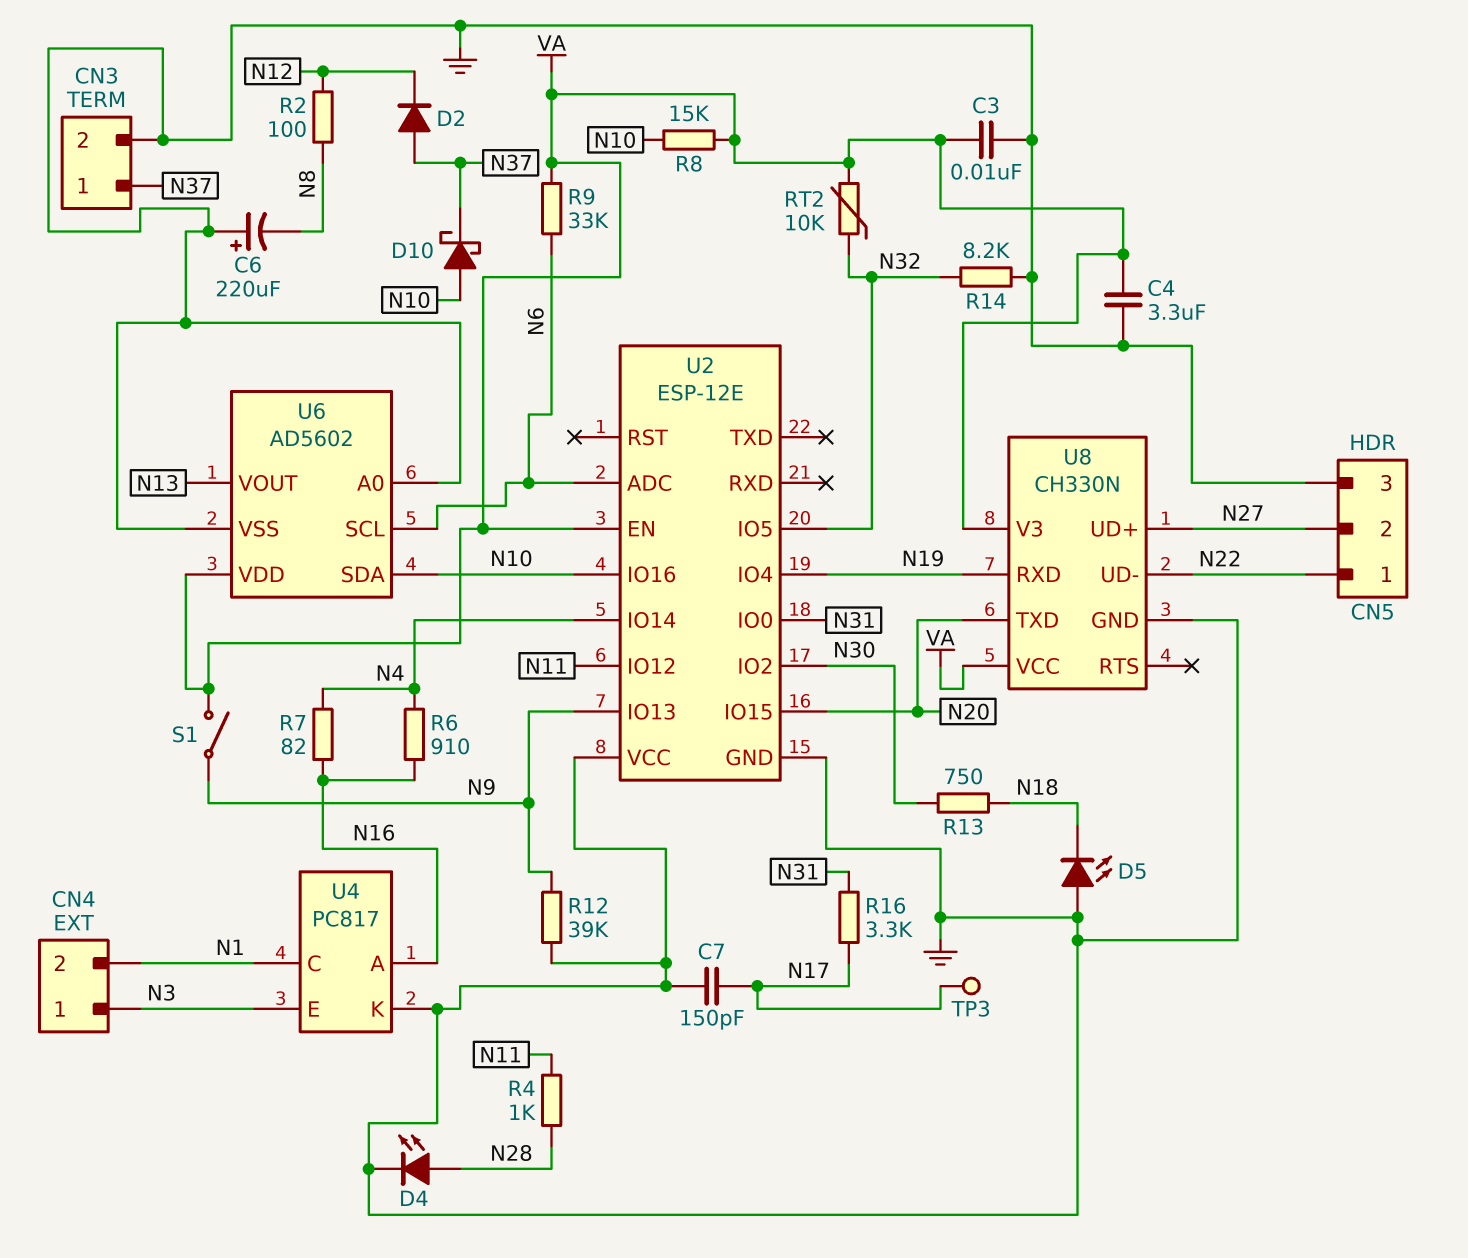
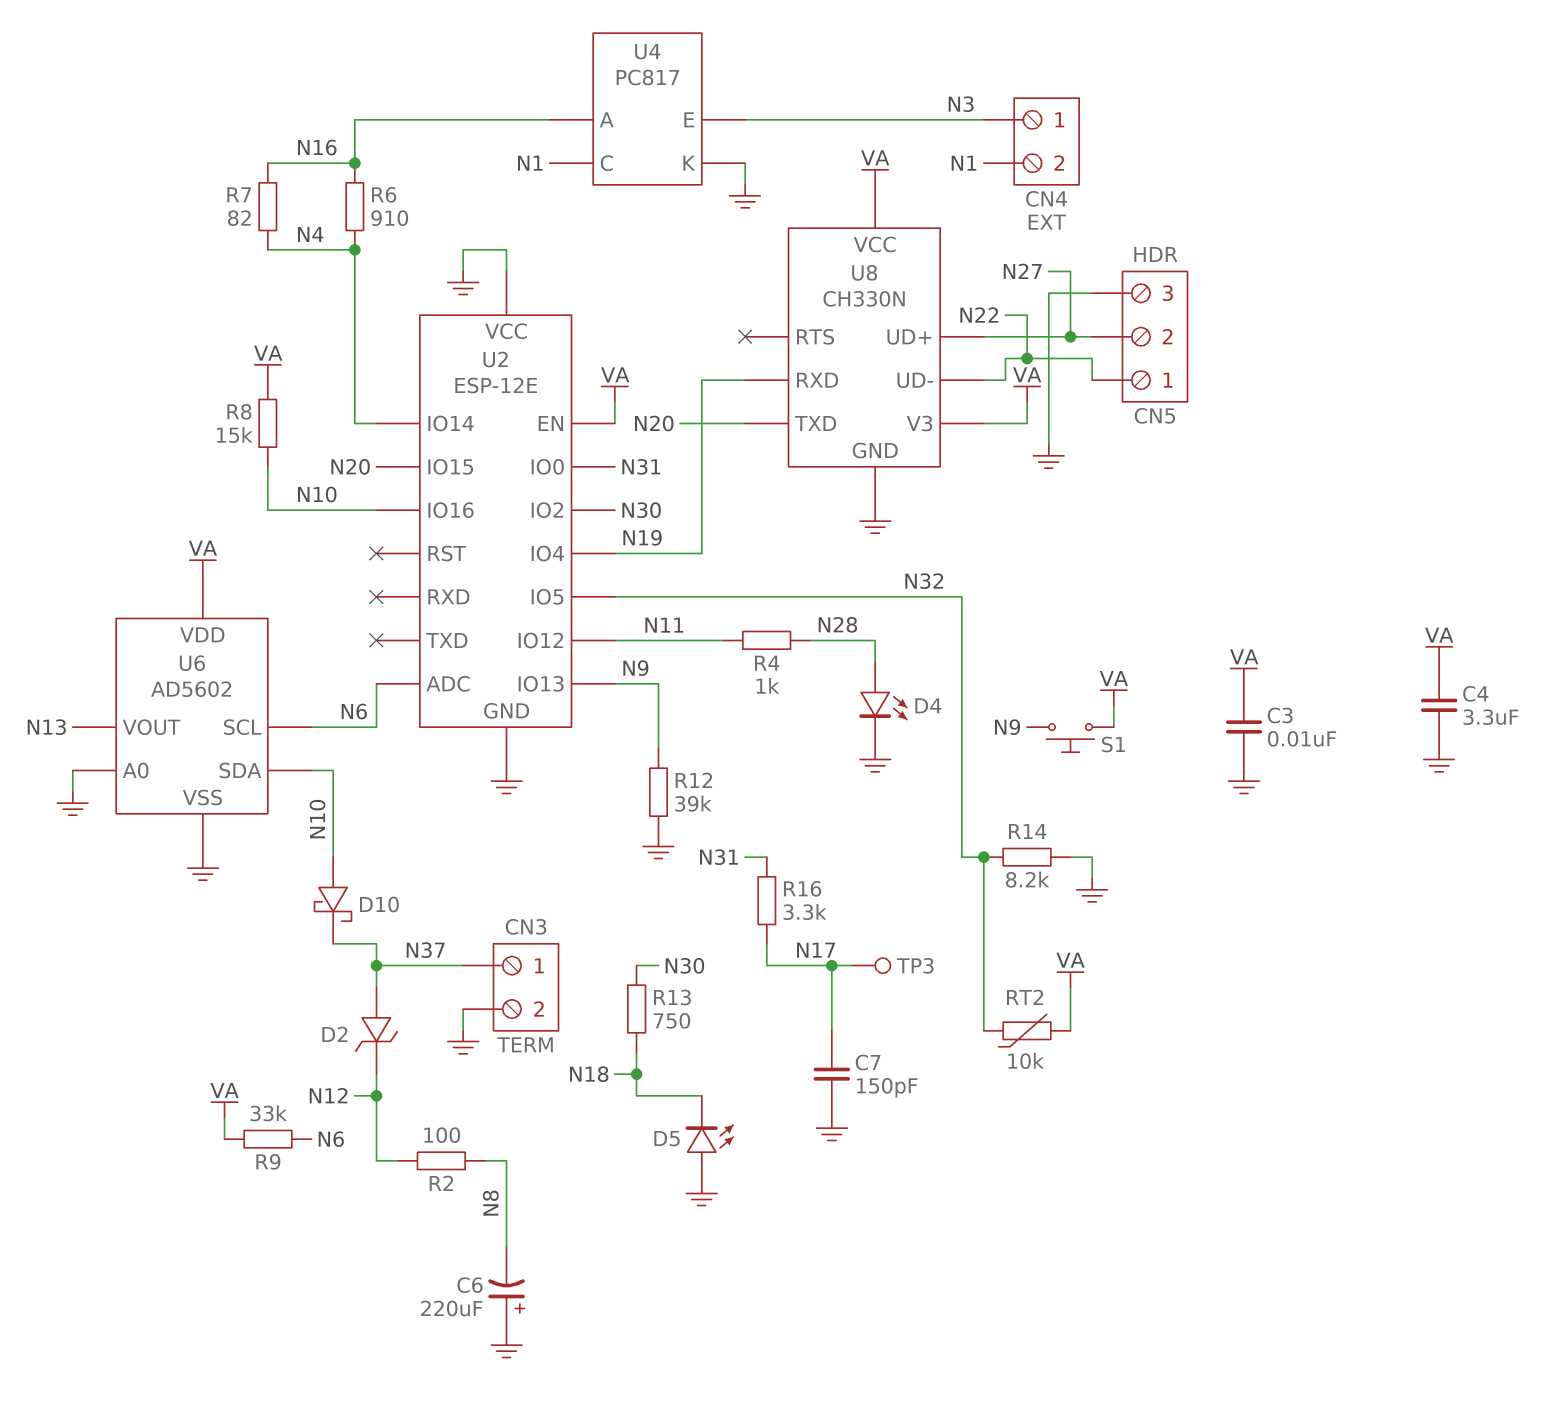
D2: diode (A N37, K N12) -> zener (A N37, K N12)
S1: switch (N9, VA) -> button (N9, VA)

